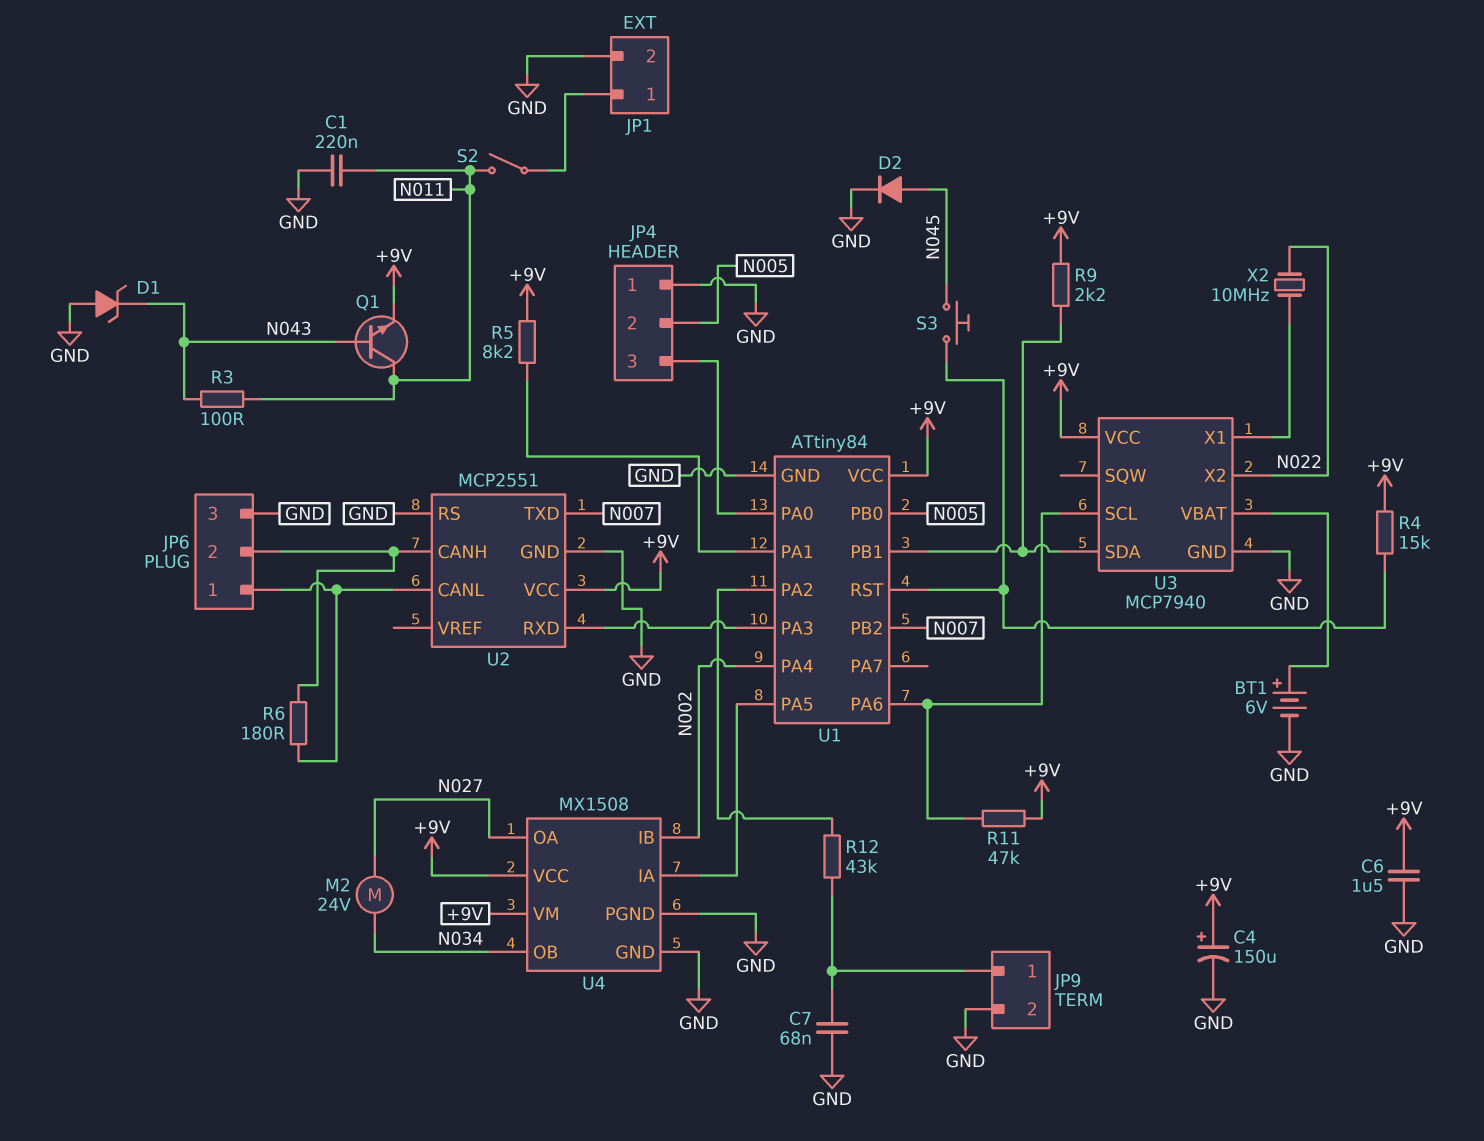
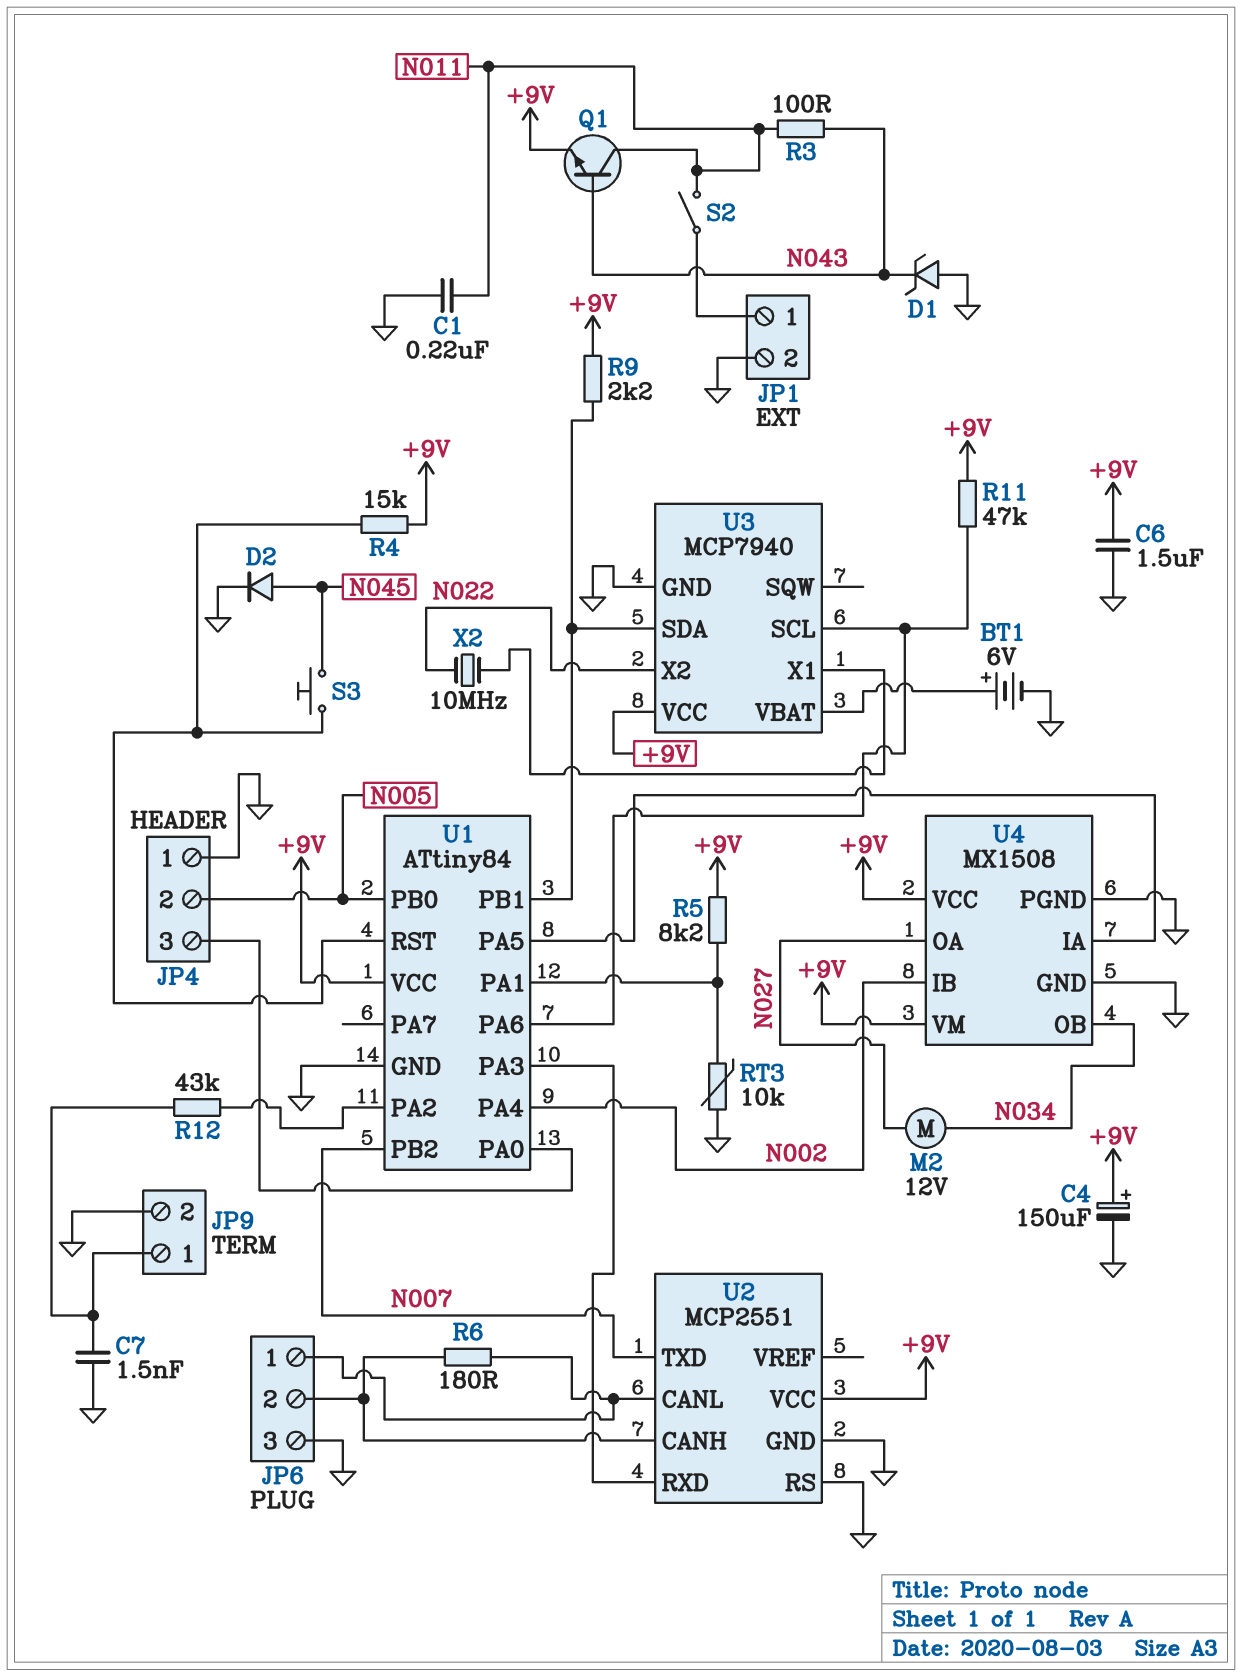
C7: 68nF (GND, JP9/1) -> 1.5nF (GND, JP9/1)
M2: motor 24V (N027, N034) -> motor 12V (N027, N034)
RT3: none -> 10k (GND, U1/PA1)

